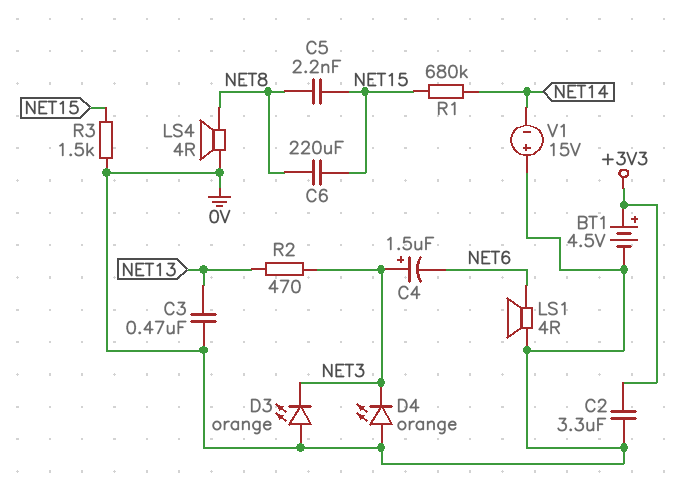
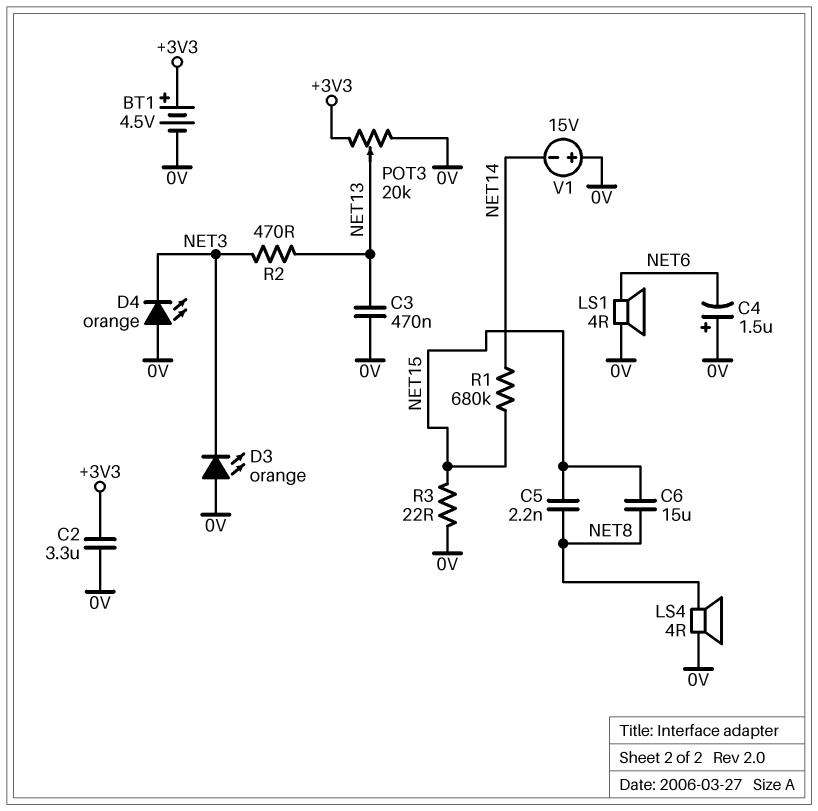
C4: 1.5uF (plus NET3, minus NET6) -> 1.5uF (plus 0V, minus NET6)
C6: 220uF (NET8, NET15) -> 15uF (NET8, NET15)
POT3: none -> 20k (+3V3, 0V, wiper NET13)
R3: 1.5k (0V, NET15) -> 22 (0V, NET15)

